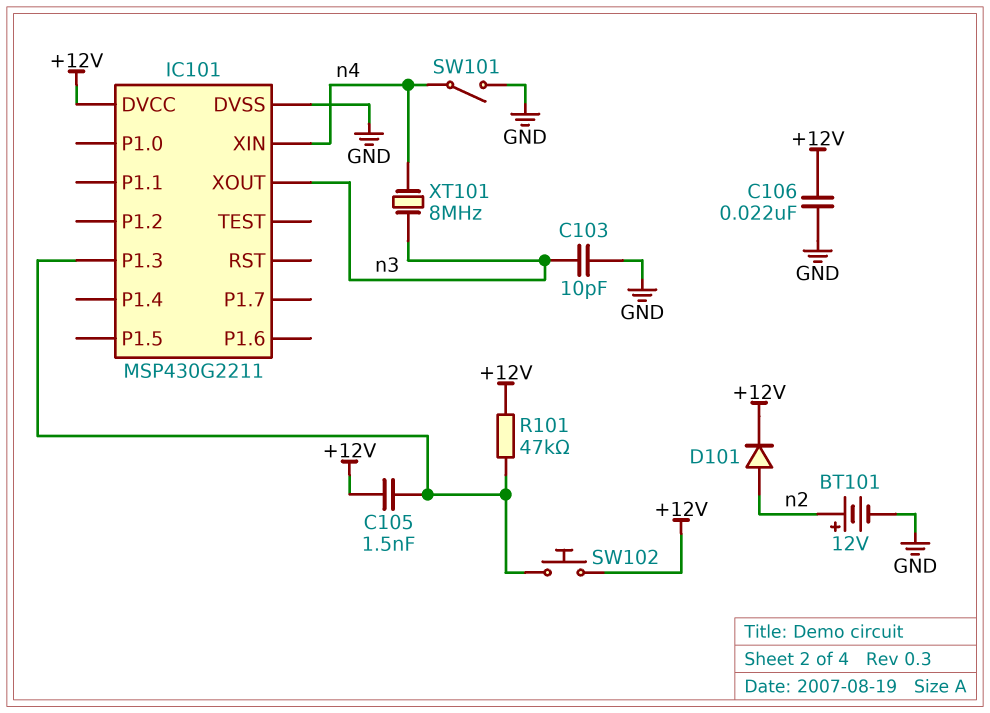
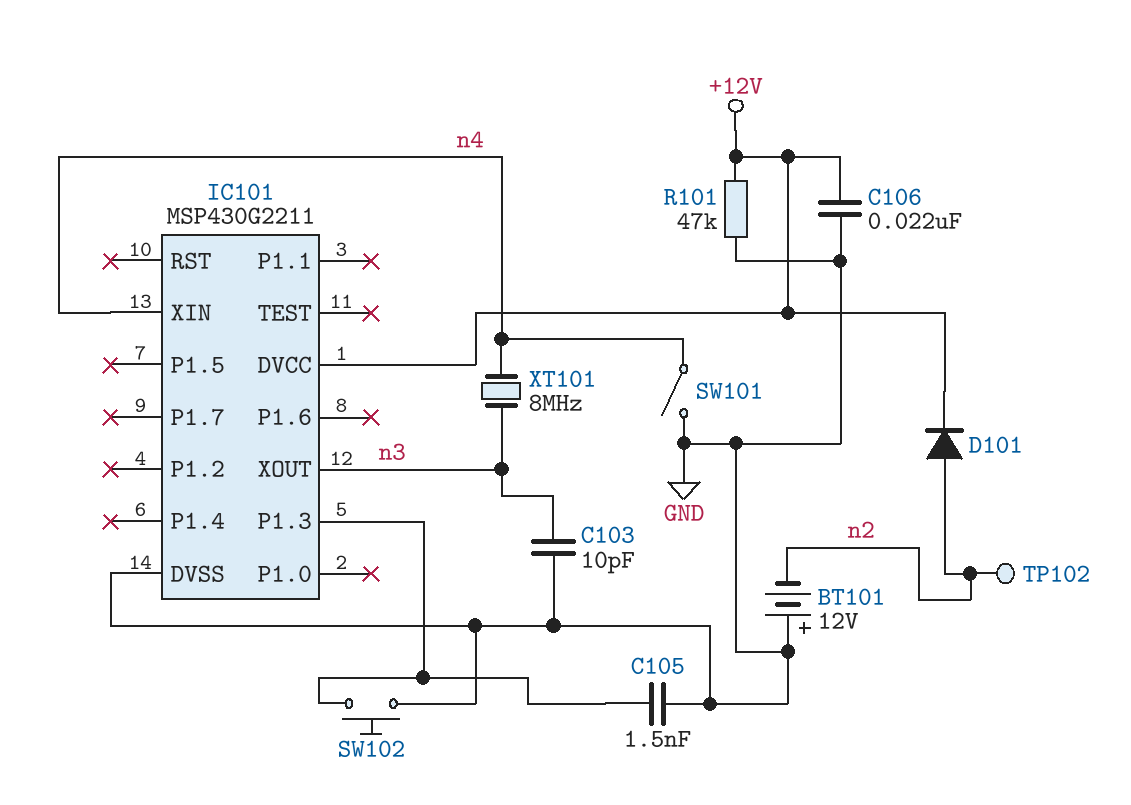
BT101: 12V (plus n2, minus GND) -> 12V (plus GND, minus n2)
C105: 1.5nF (+12V, IC101/P1.3) -> 1.5nF (GND, IC101/P1.3)
R101: 47k (+12V, IC101/P1.3) -> 47k (+12V, GND)
SW102: button (+12V, IC101/P1.3) -> button (GND, IC101/P1.3)
TP102: none -> test point (n2)

